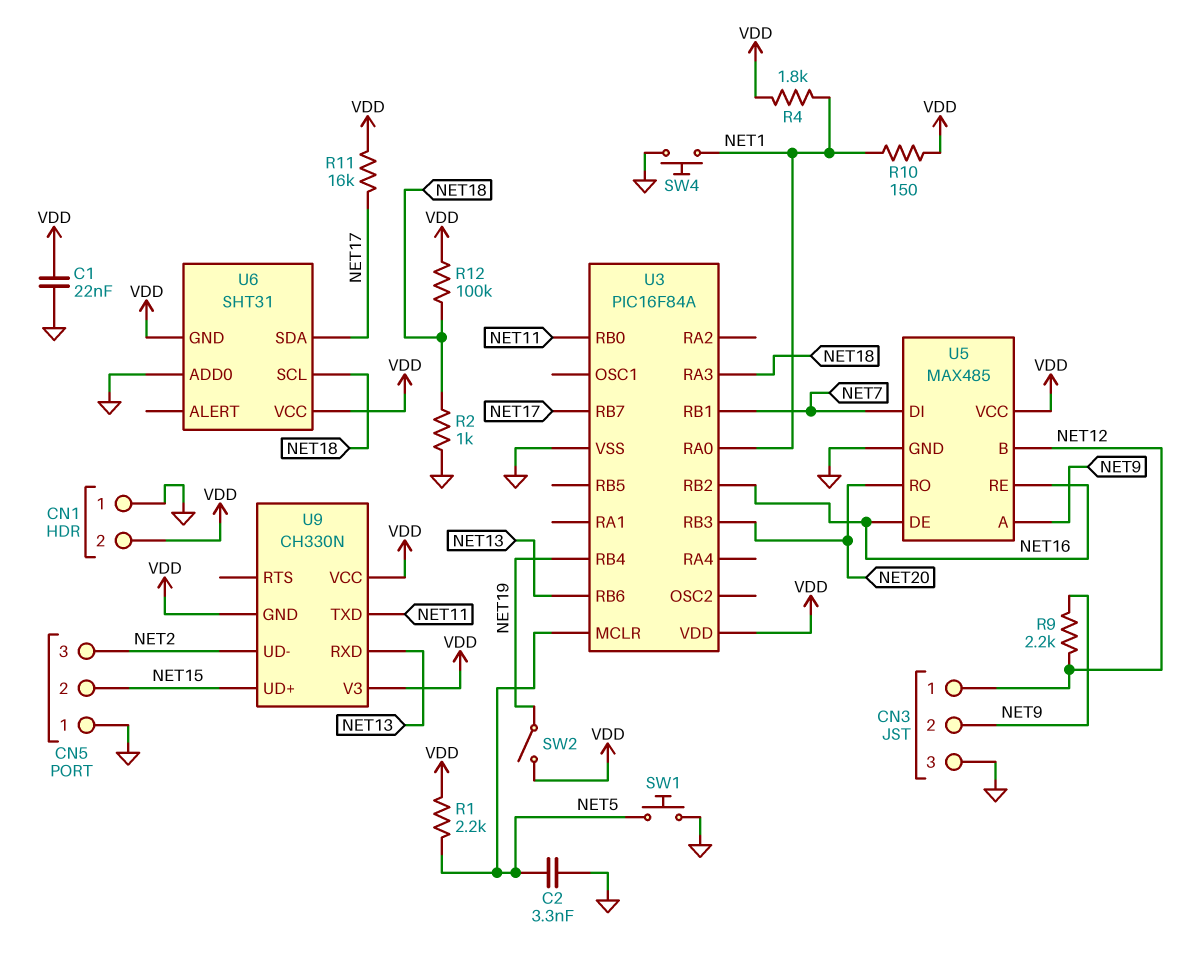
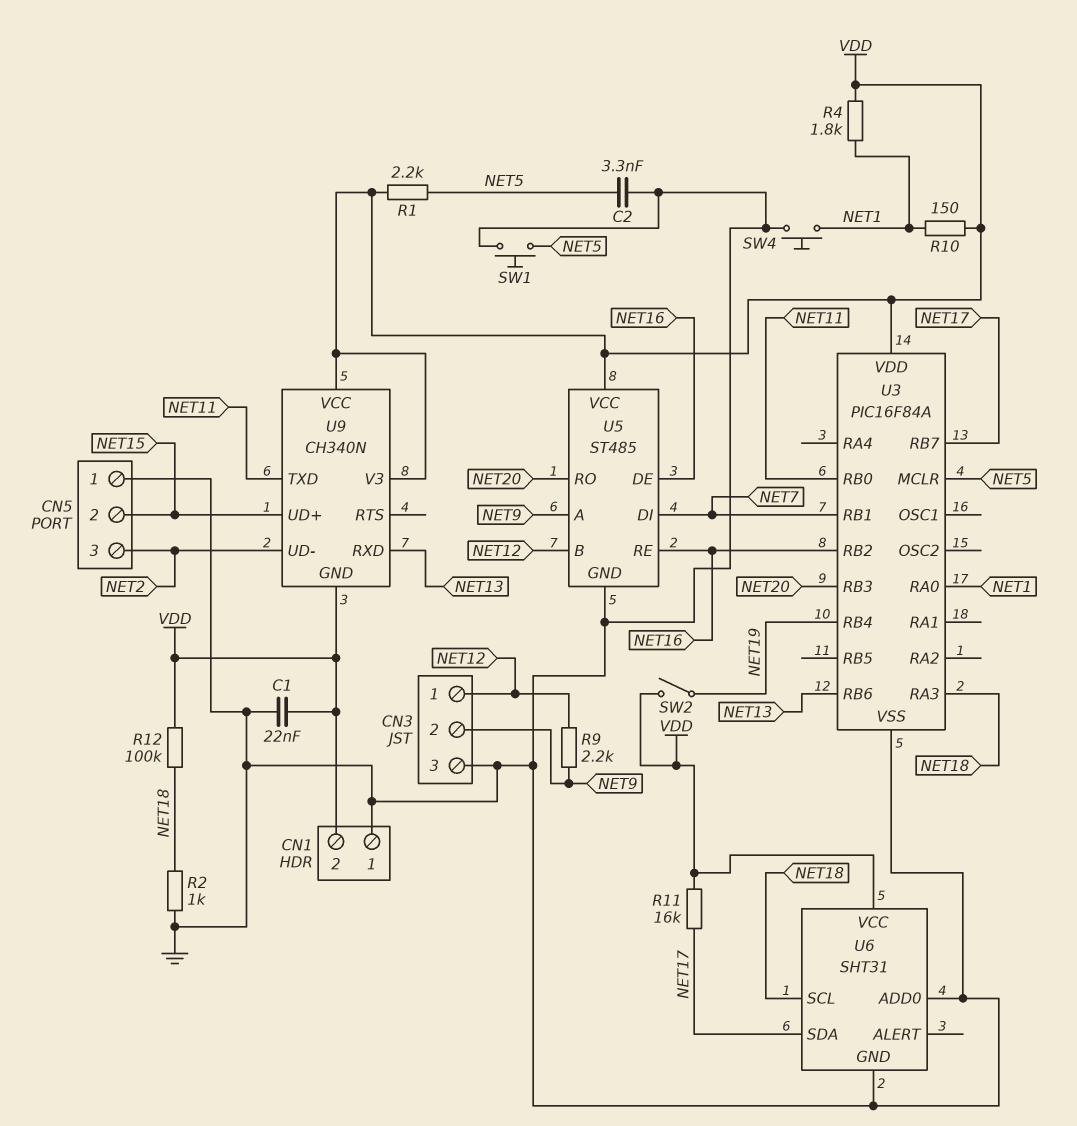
U5: MAX485 -> ST485
U6 pin GND: VDD -> GND
U9: CH330N -> CH340N

